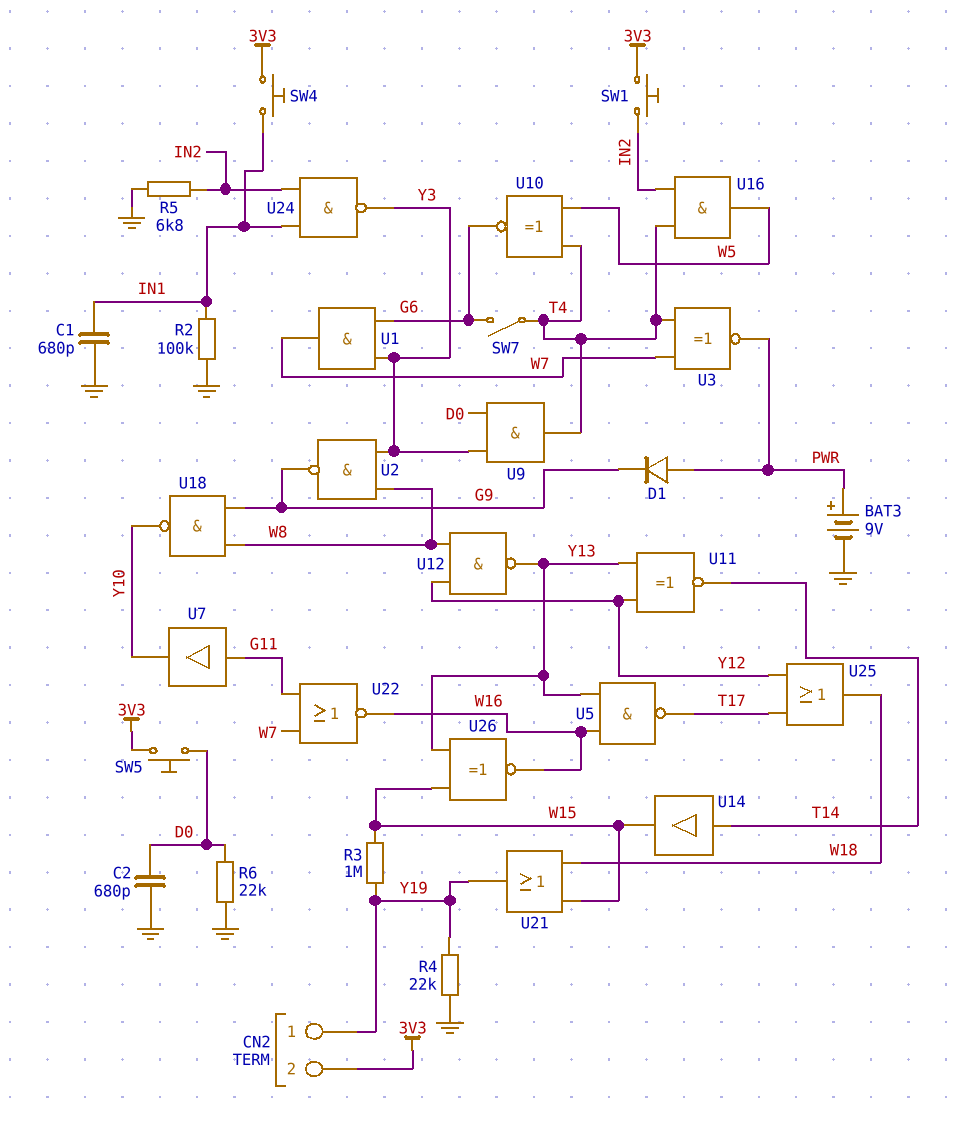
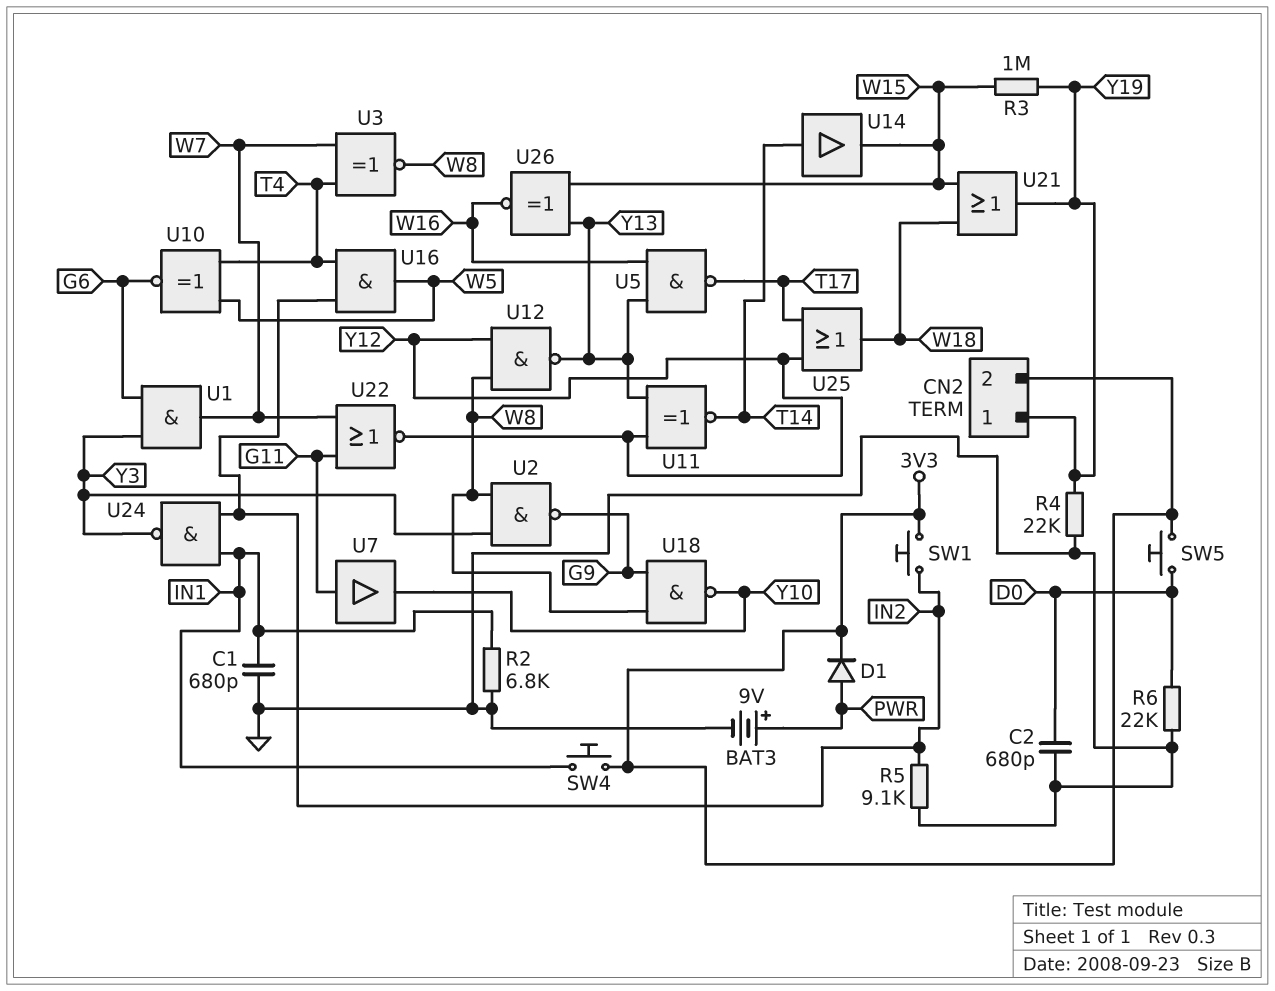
D1: diode (A PWR, K G9) -> diode (A PWR, K 3V3)
R2: 100k (GND, IN1) -> 6.8k (GND, IN1)
R5: 6.8k (GND, IN2) -> 9.1k (GND, IN2)
SW7: switch (G6, T4) -> none
U3: XNOR (in T4, in W7, out PWR) -> XNOR (in T4, in W7, out W8)
U9: AND (in D0, in Y3, out T4) -> none
U22: NOR (in G11, in W7, out W16) -> NOR (in G11, in W7, out Y12)

